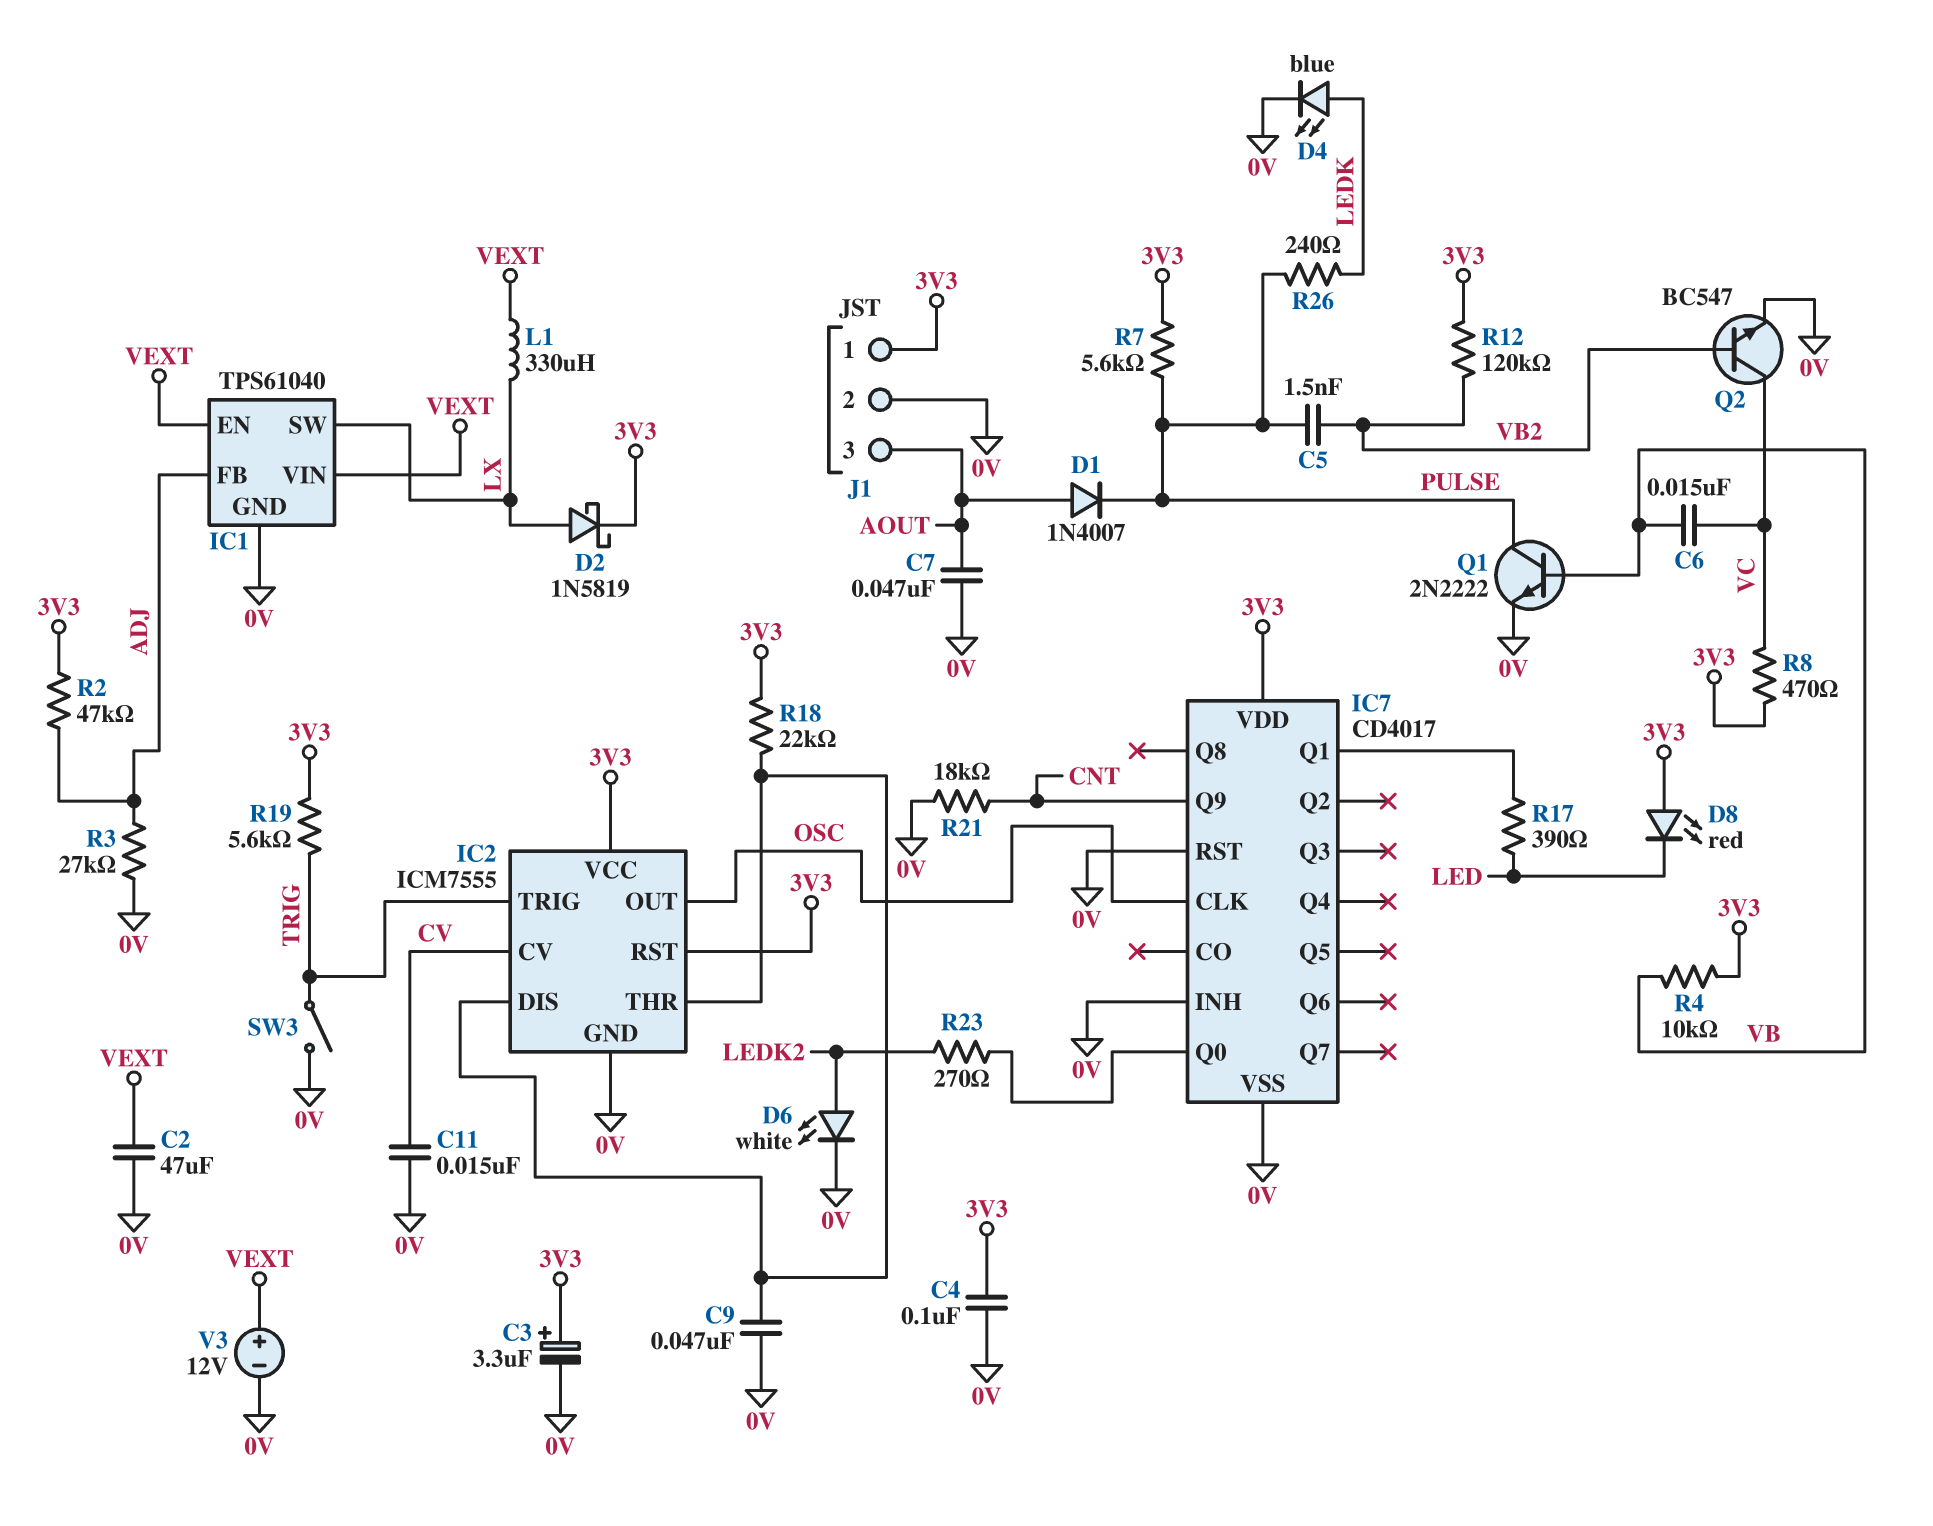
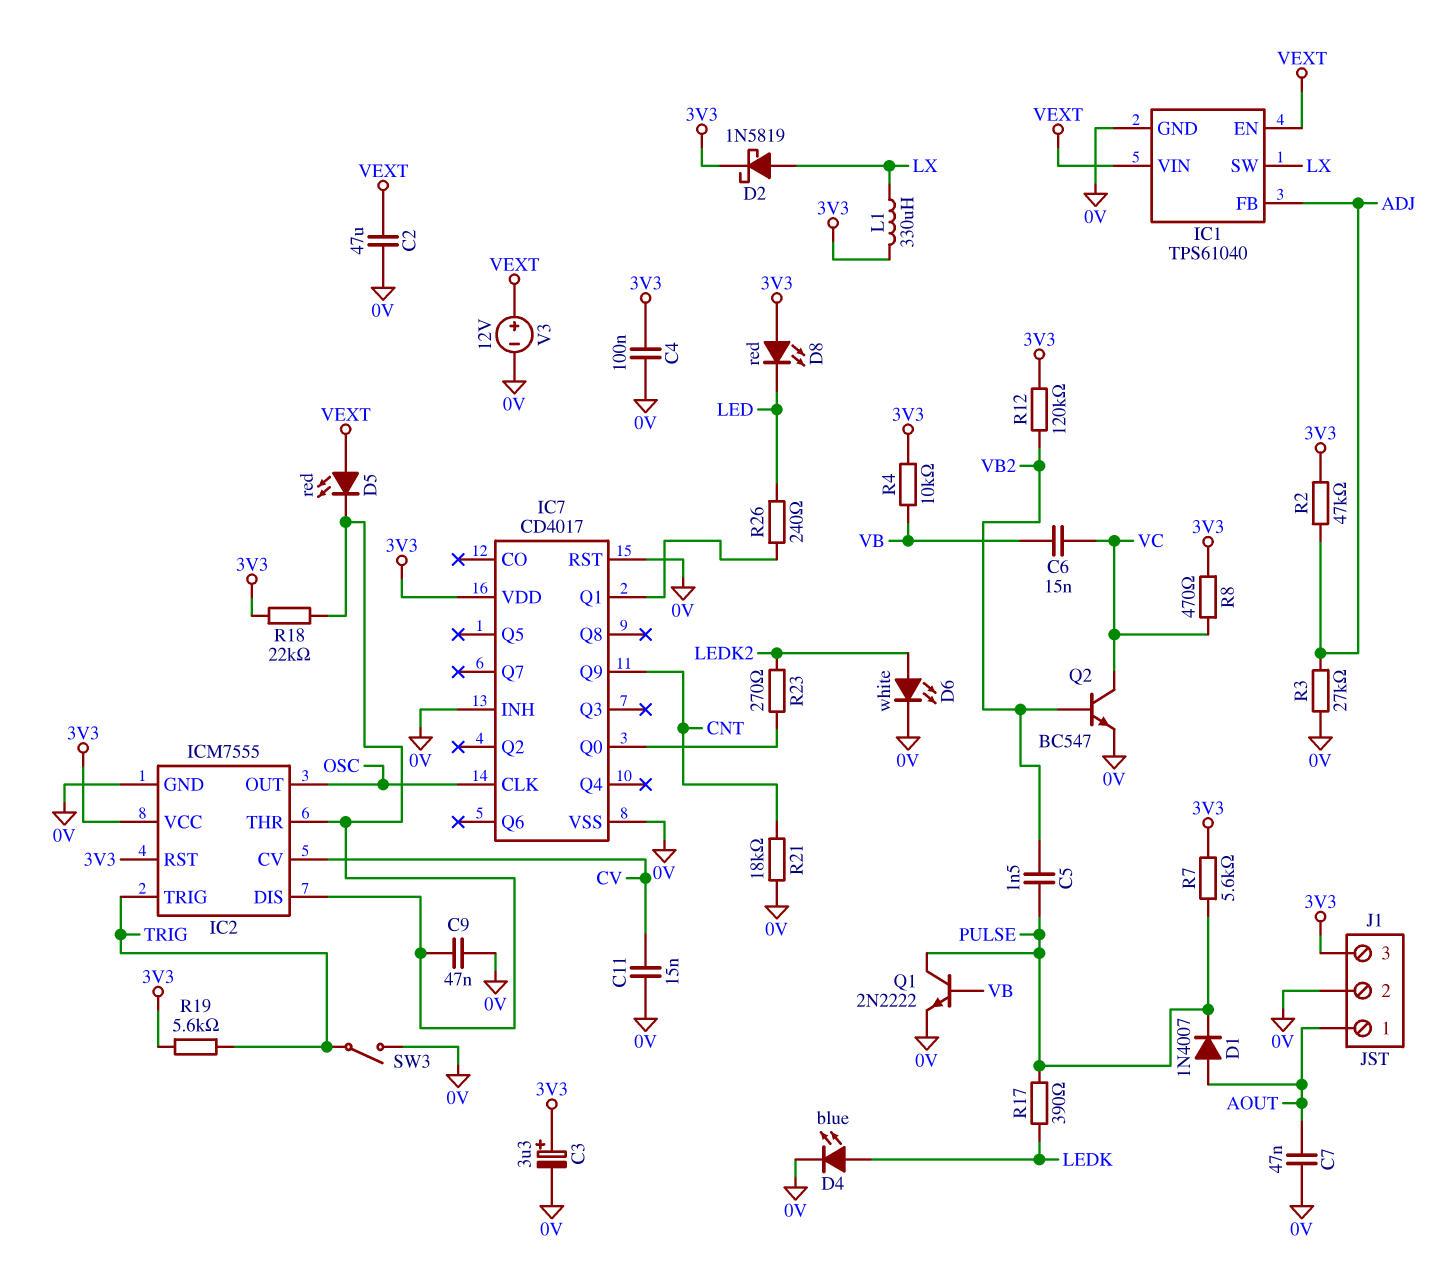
D5: none -> LED red (A VEXT, K IC2/DIS)
J1 pin 1: 3V3 -> AOUT
J1 pin 3: AOUT -> 3V3
L1: 330uH (LX, VEXT) -> 330uH (3V3, LX)
R17: 390 (IC7/Q1, LED) -> 390 (LEDK, PULSE)
R26: 240 (LEDK, PULSE) -> 240 (IC7/Q1, LED)

